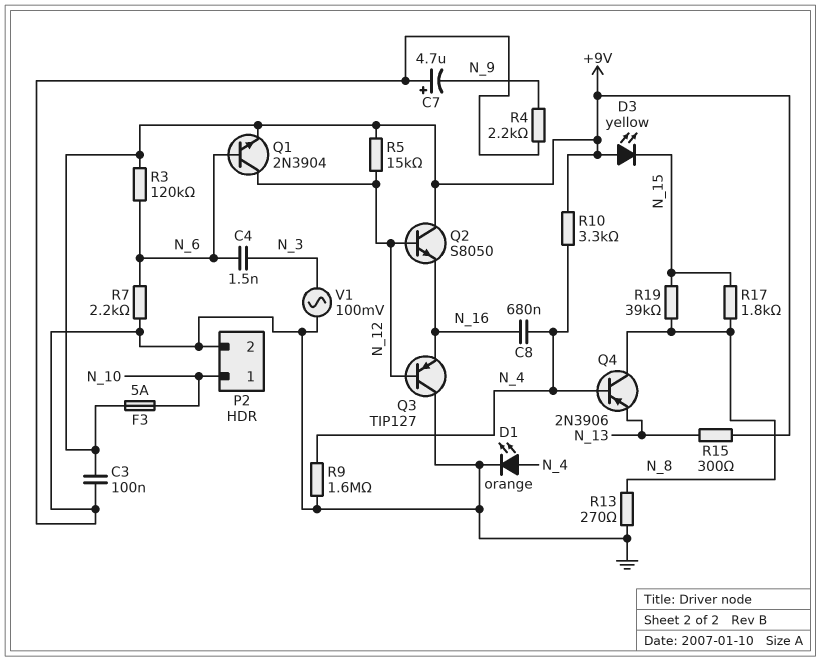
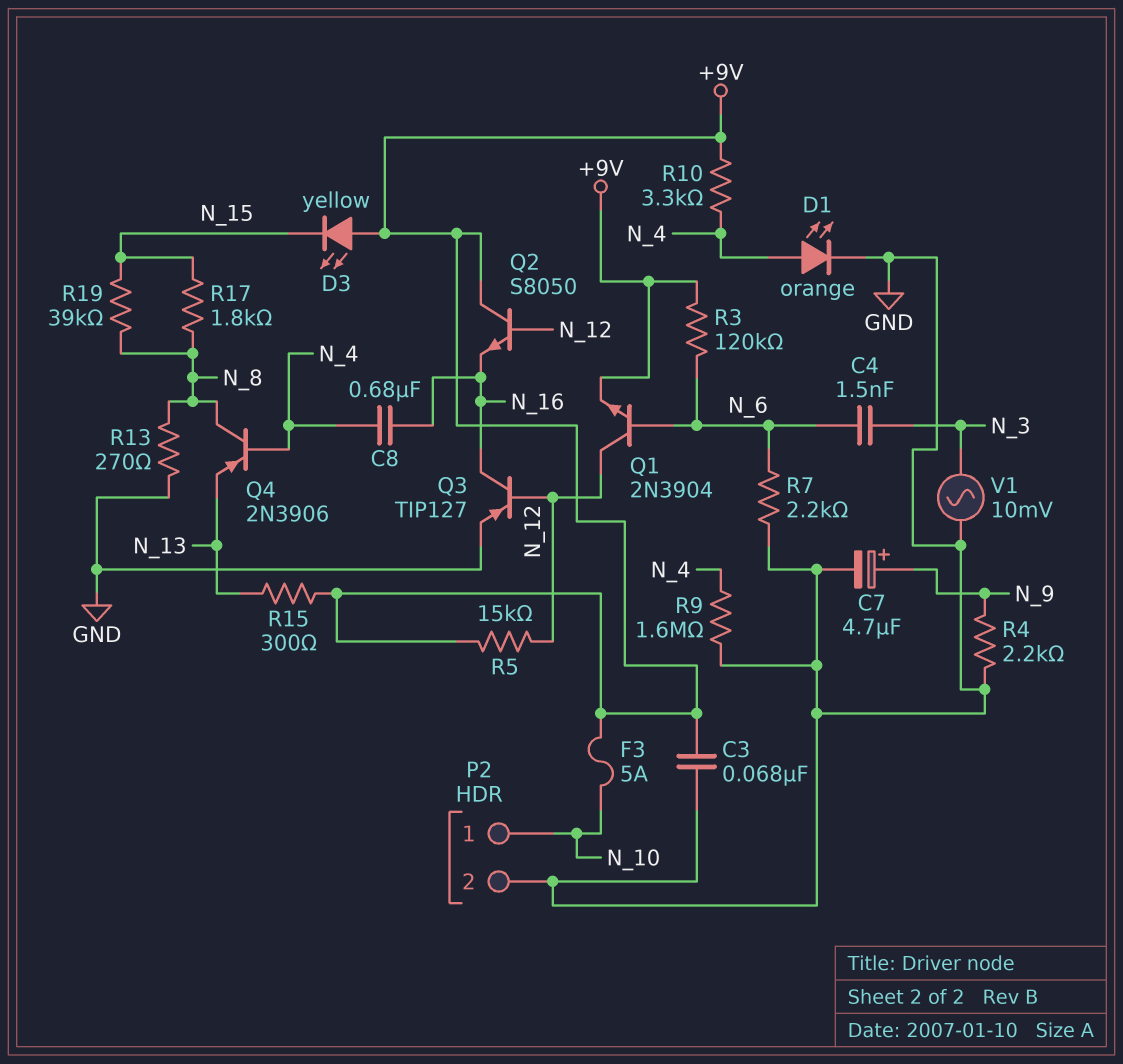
C3: 100nF (+9V, GND) -> 68nF (+9V, GND)
C7: 4.7uF (plus GND, minus N_9) -> 4.7uF (plus N_9, minus GND)
Q3: PNP TIP127 (B N_12, C GND, E N_16) -> PNP TIP127 (B N_12, C N_16, E GND)
V1: AC 100mV (GND, N_3) -> AC 10mV (GND, N_3)

